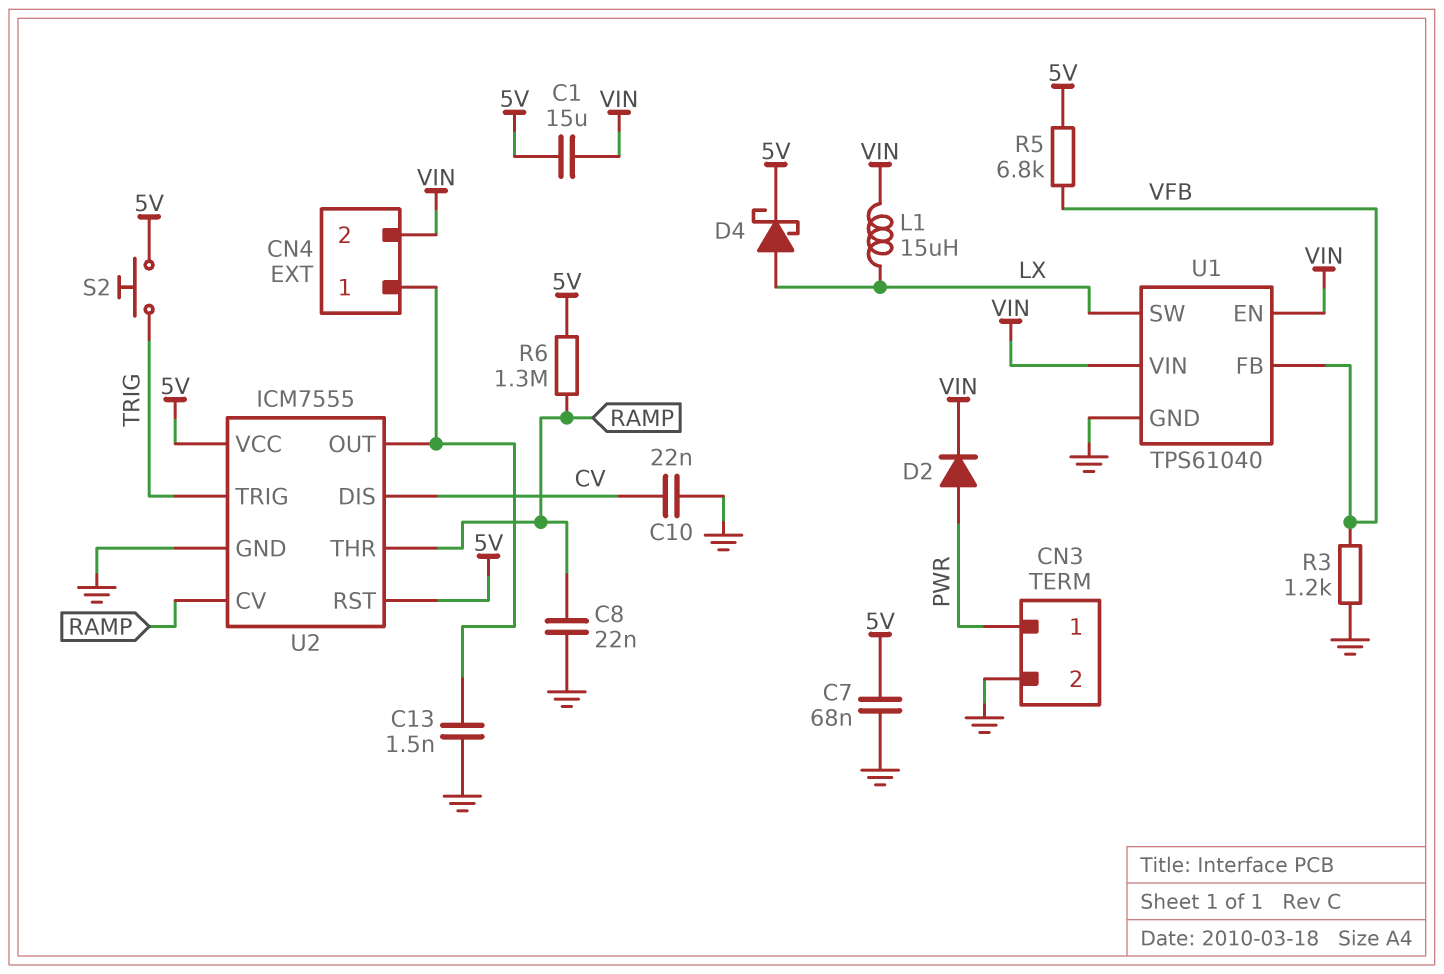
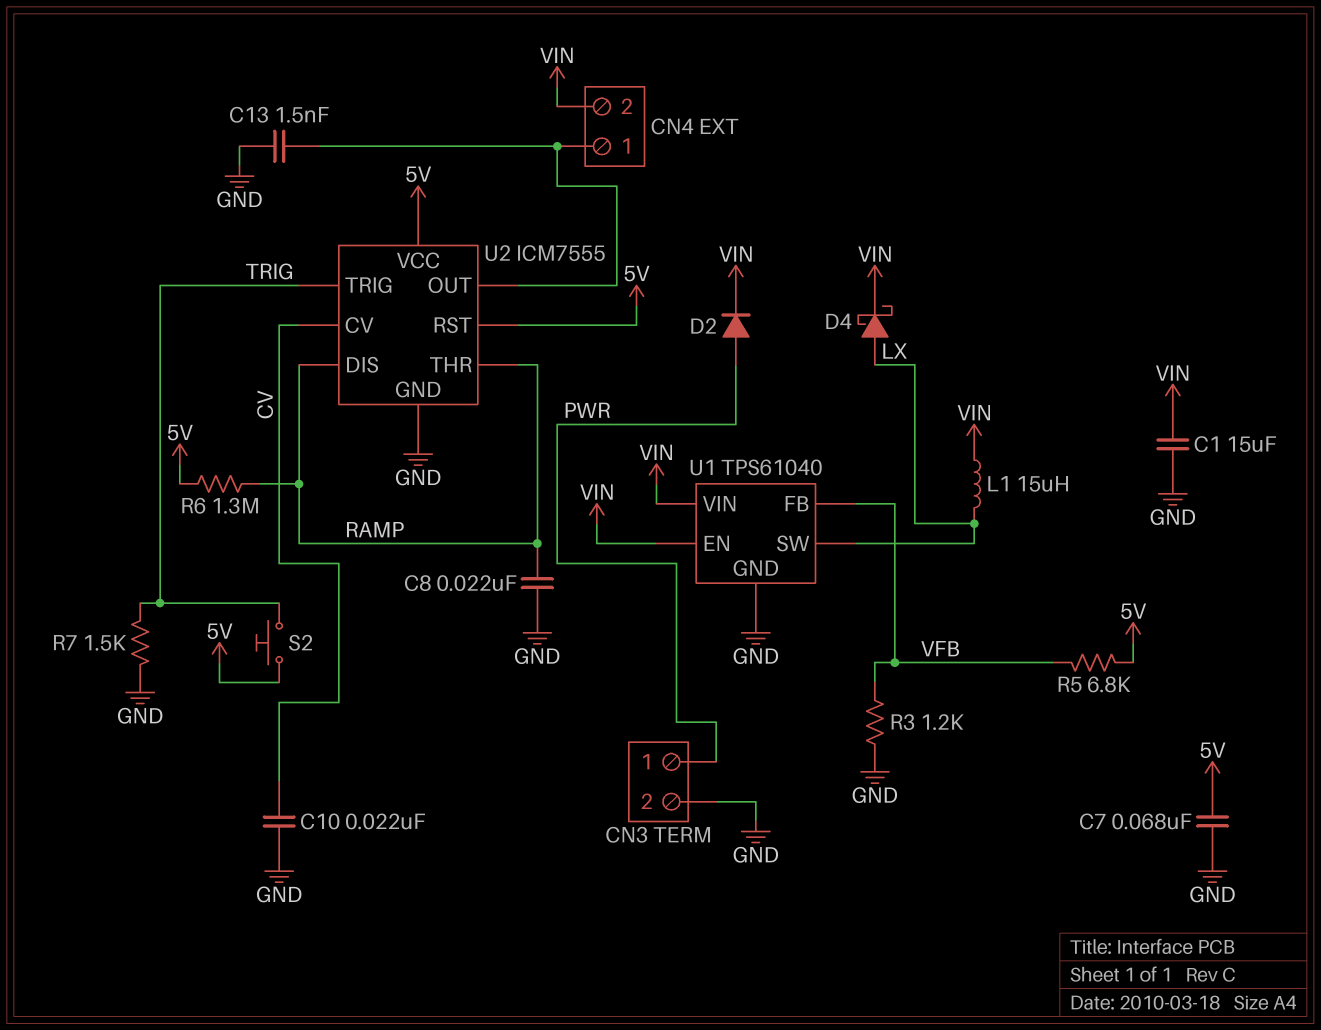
C1: 15uF (5V, VIN) -> 15uF (GND, VIN)
D4: schottky (A LX, K 5V) -> schottky (A LX, K VIN)
R7: none -> 1.5k (GND, TRIG)
U2 pin CV: RAMP -> CV
U2 pin DIS: CV -> RAMP

